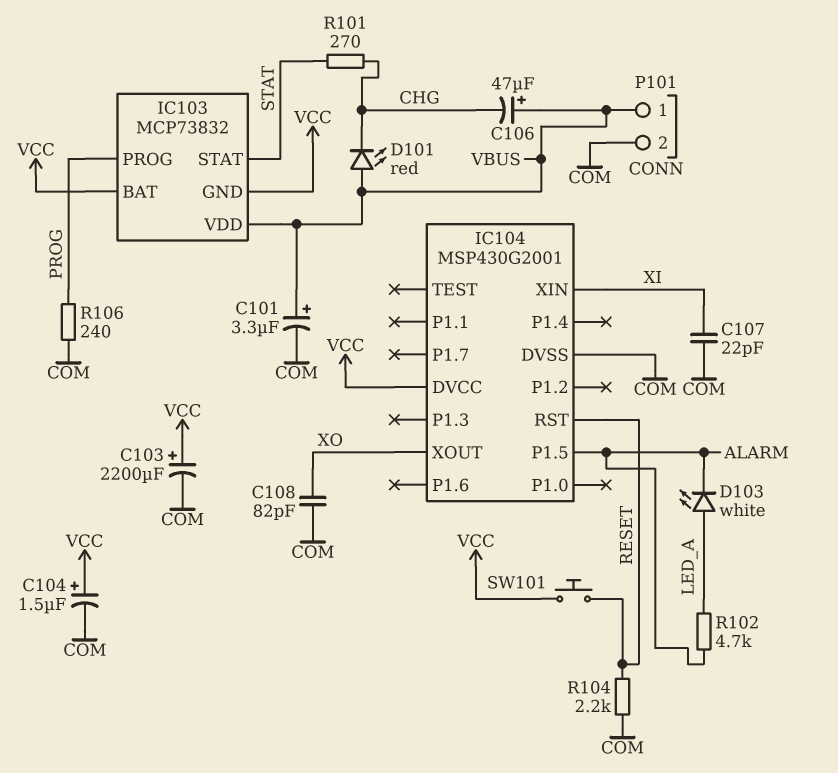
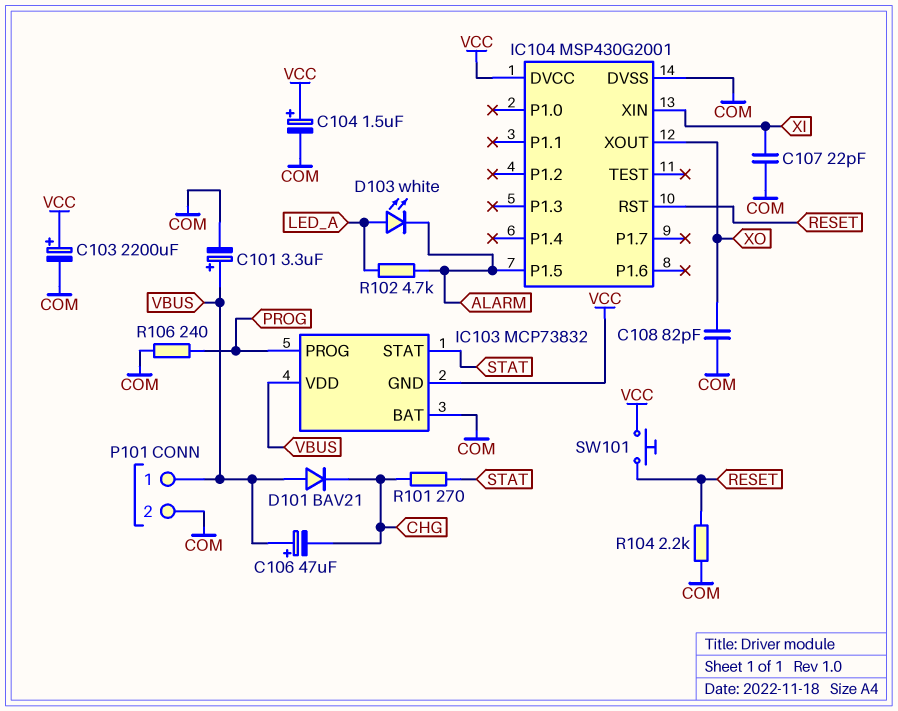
D101: LED red (A VBUS, K CHG) -> diode BAV21 (A VBUS, K CHG)
IC103 pin BAT: VCC -> COM

